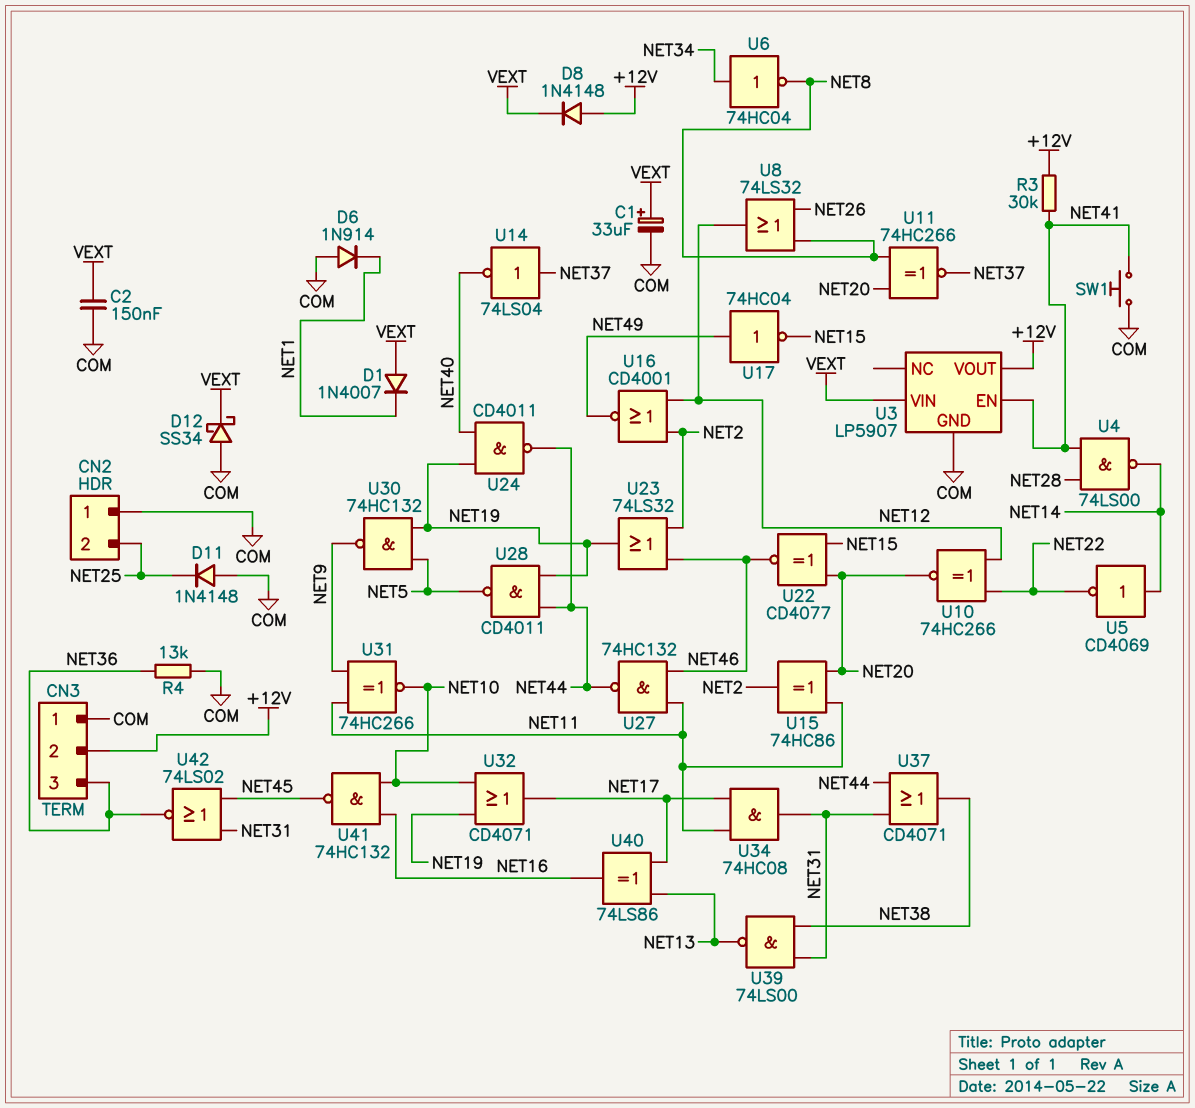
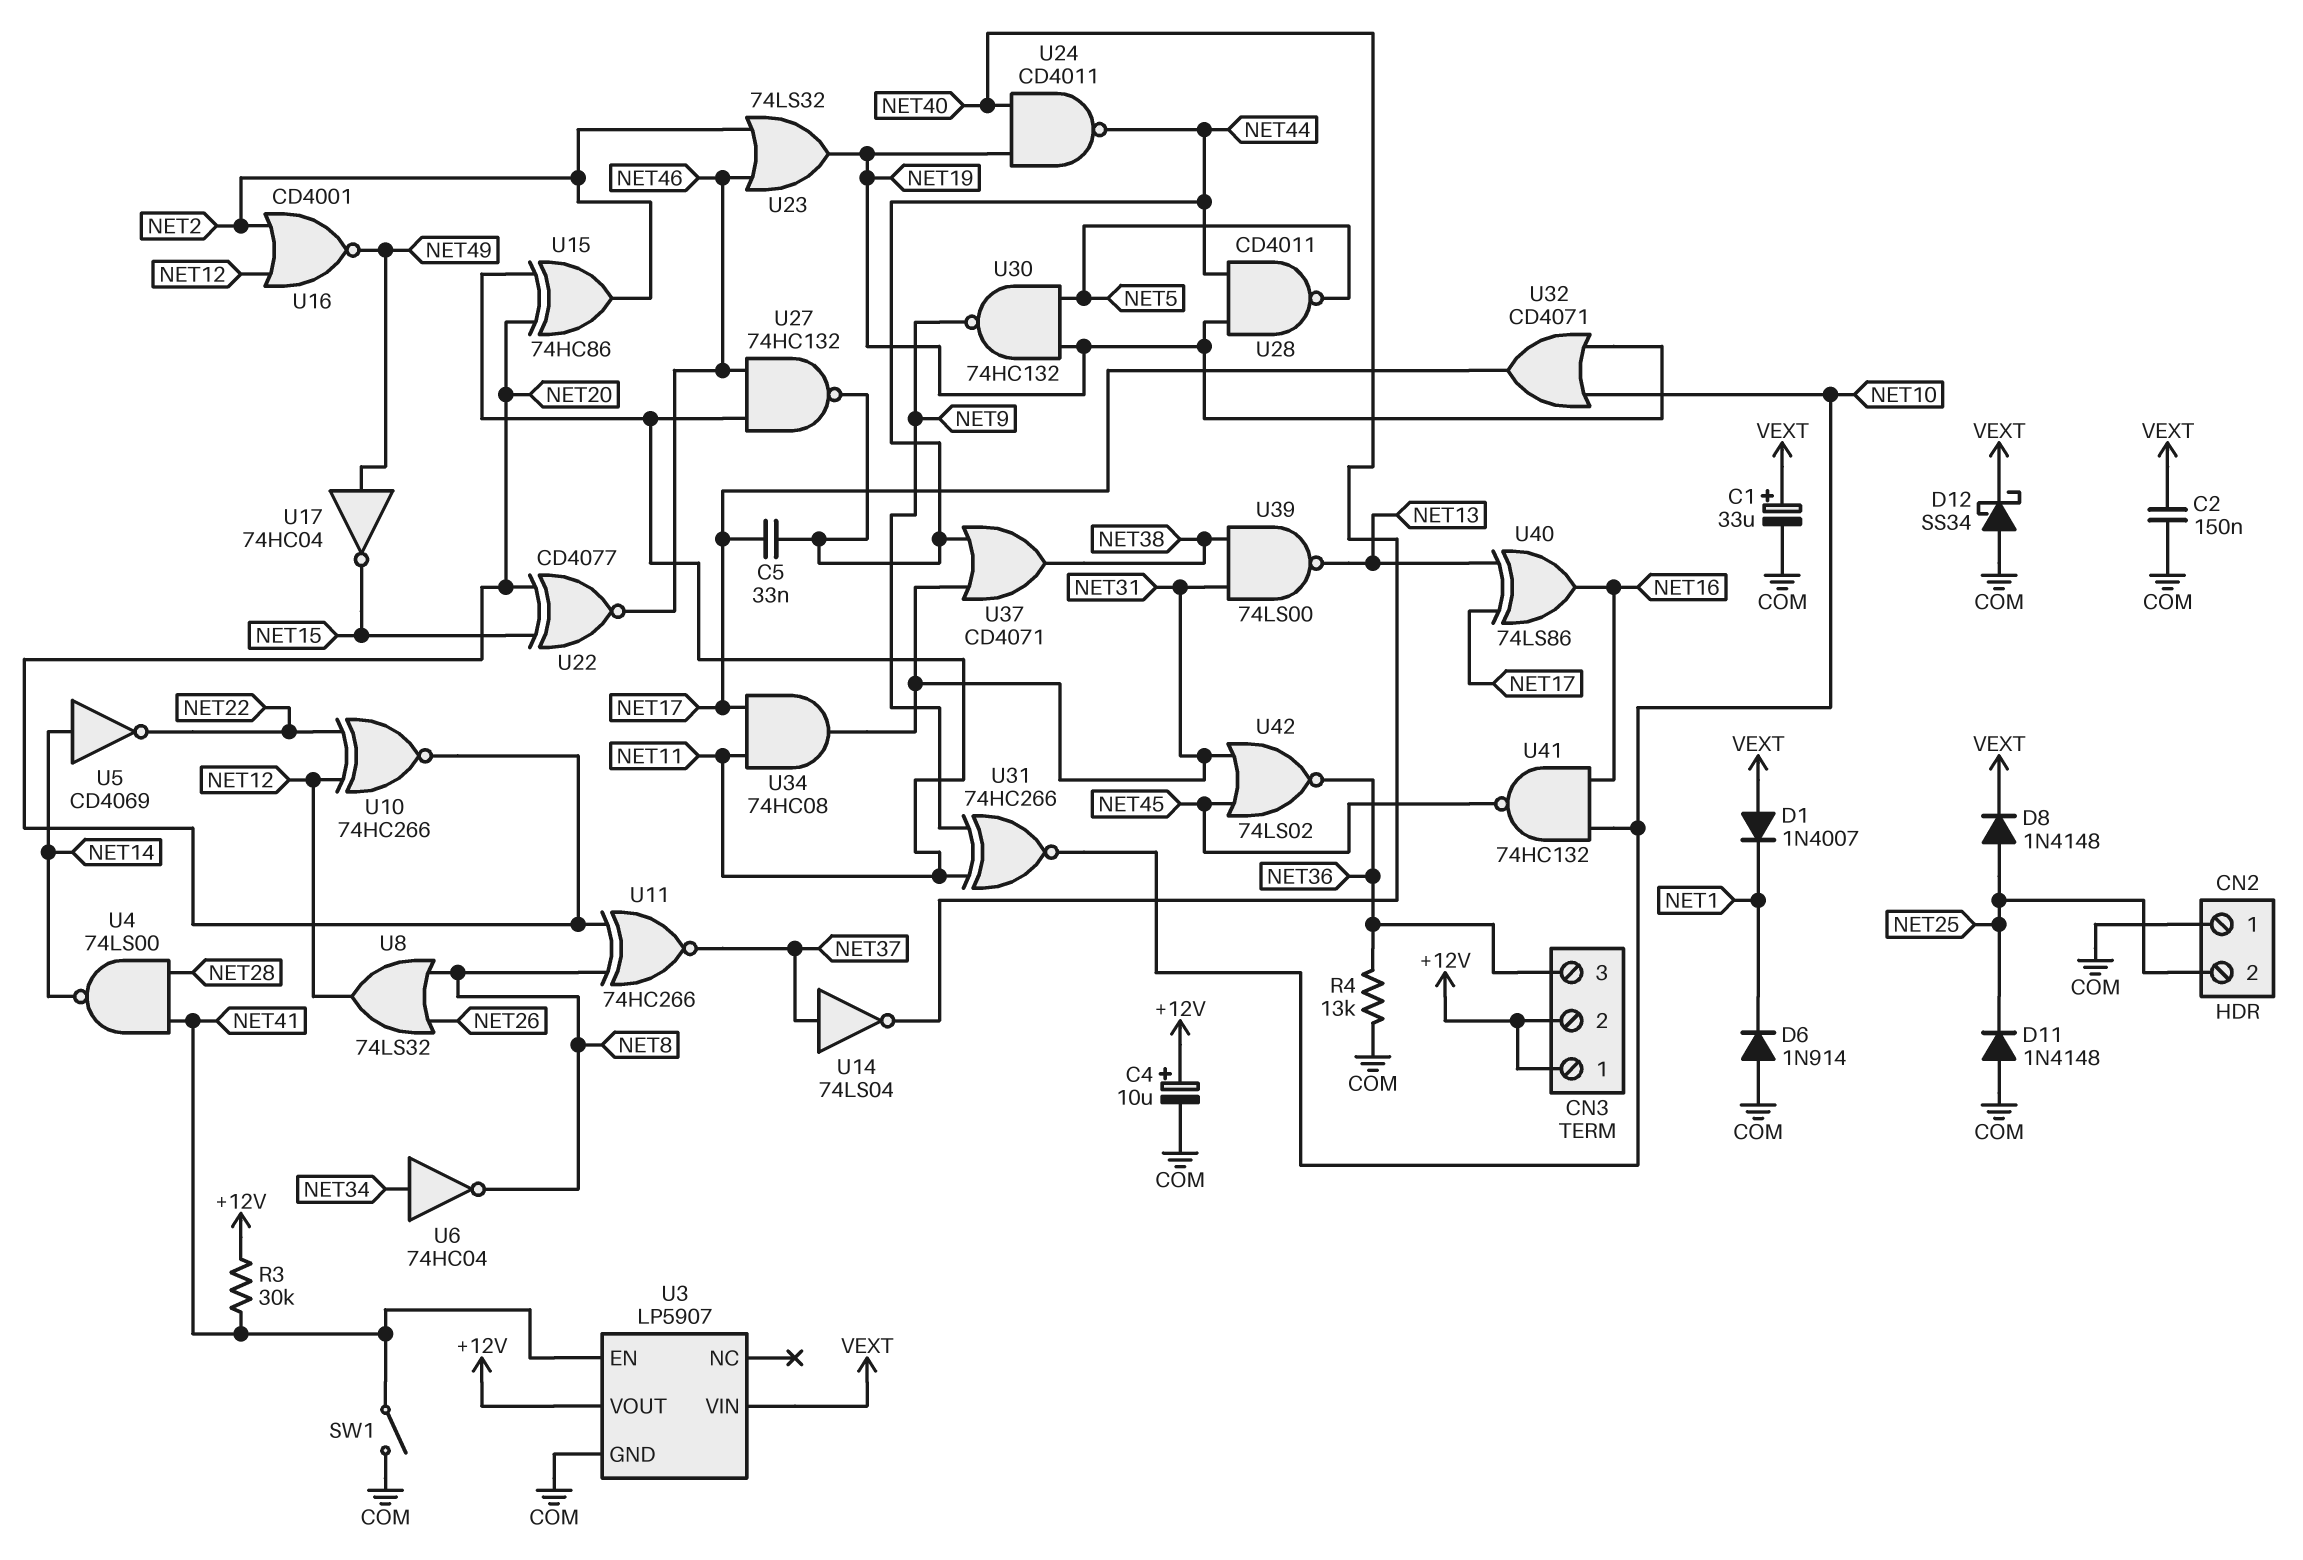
C4: none -> 10uF (plus +12V, minus COM)
C5: none -> 33nF (NET17, NET44)
CN3 pin 1: COM -> +12V
D8: diode 1N4148 (A +12V, K VEXT) -> diode 1N4148 (A NET25, K VEXT)
SW1: button (COM, NET41) -> switch (COM, NET41)

